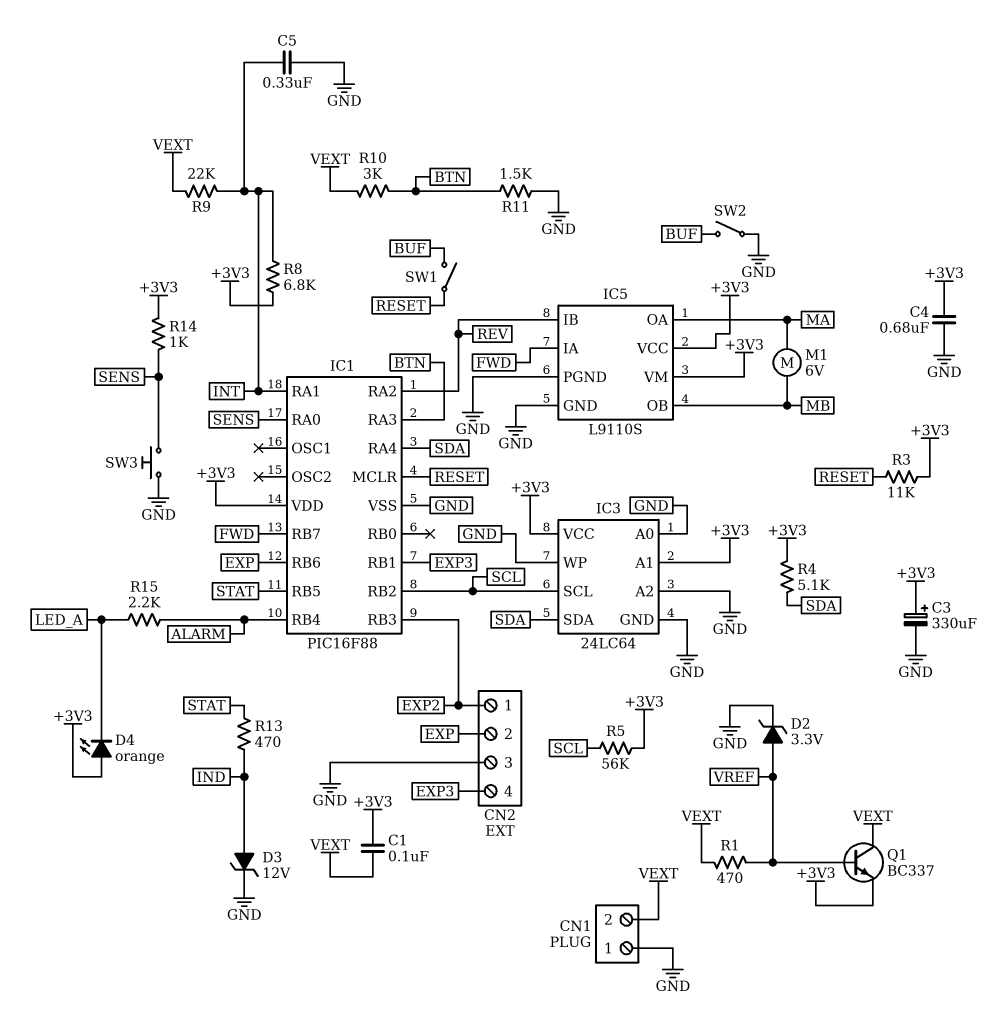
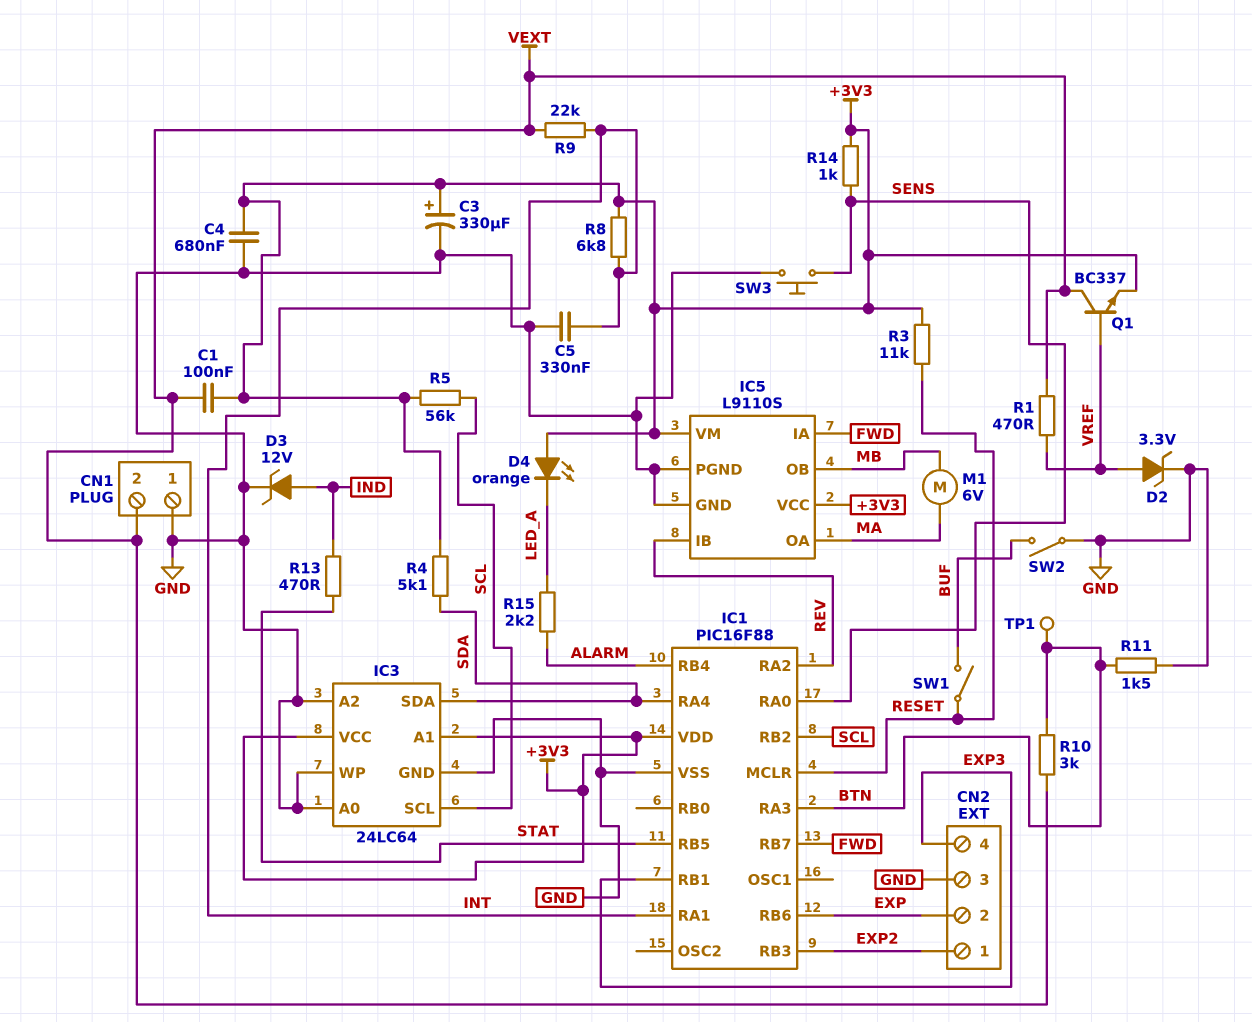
TP1: none -> test point (BTN)

